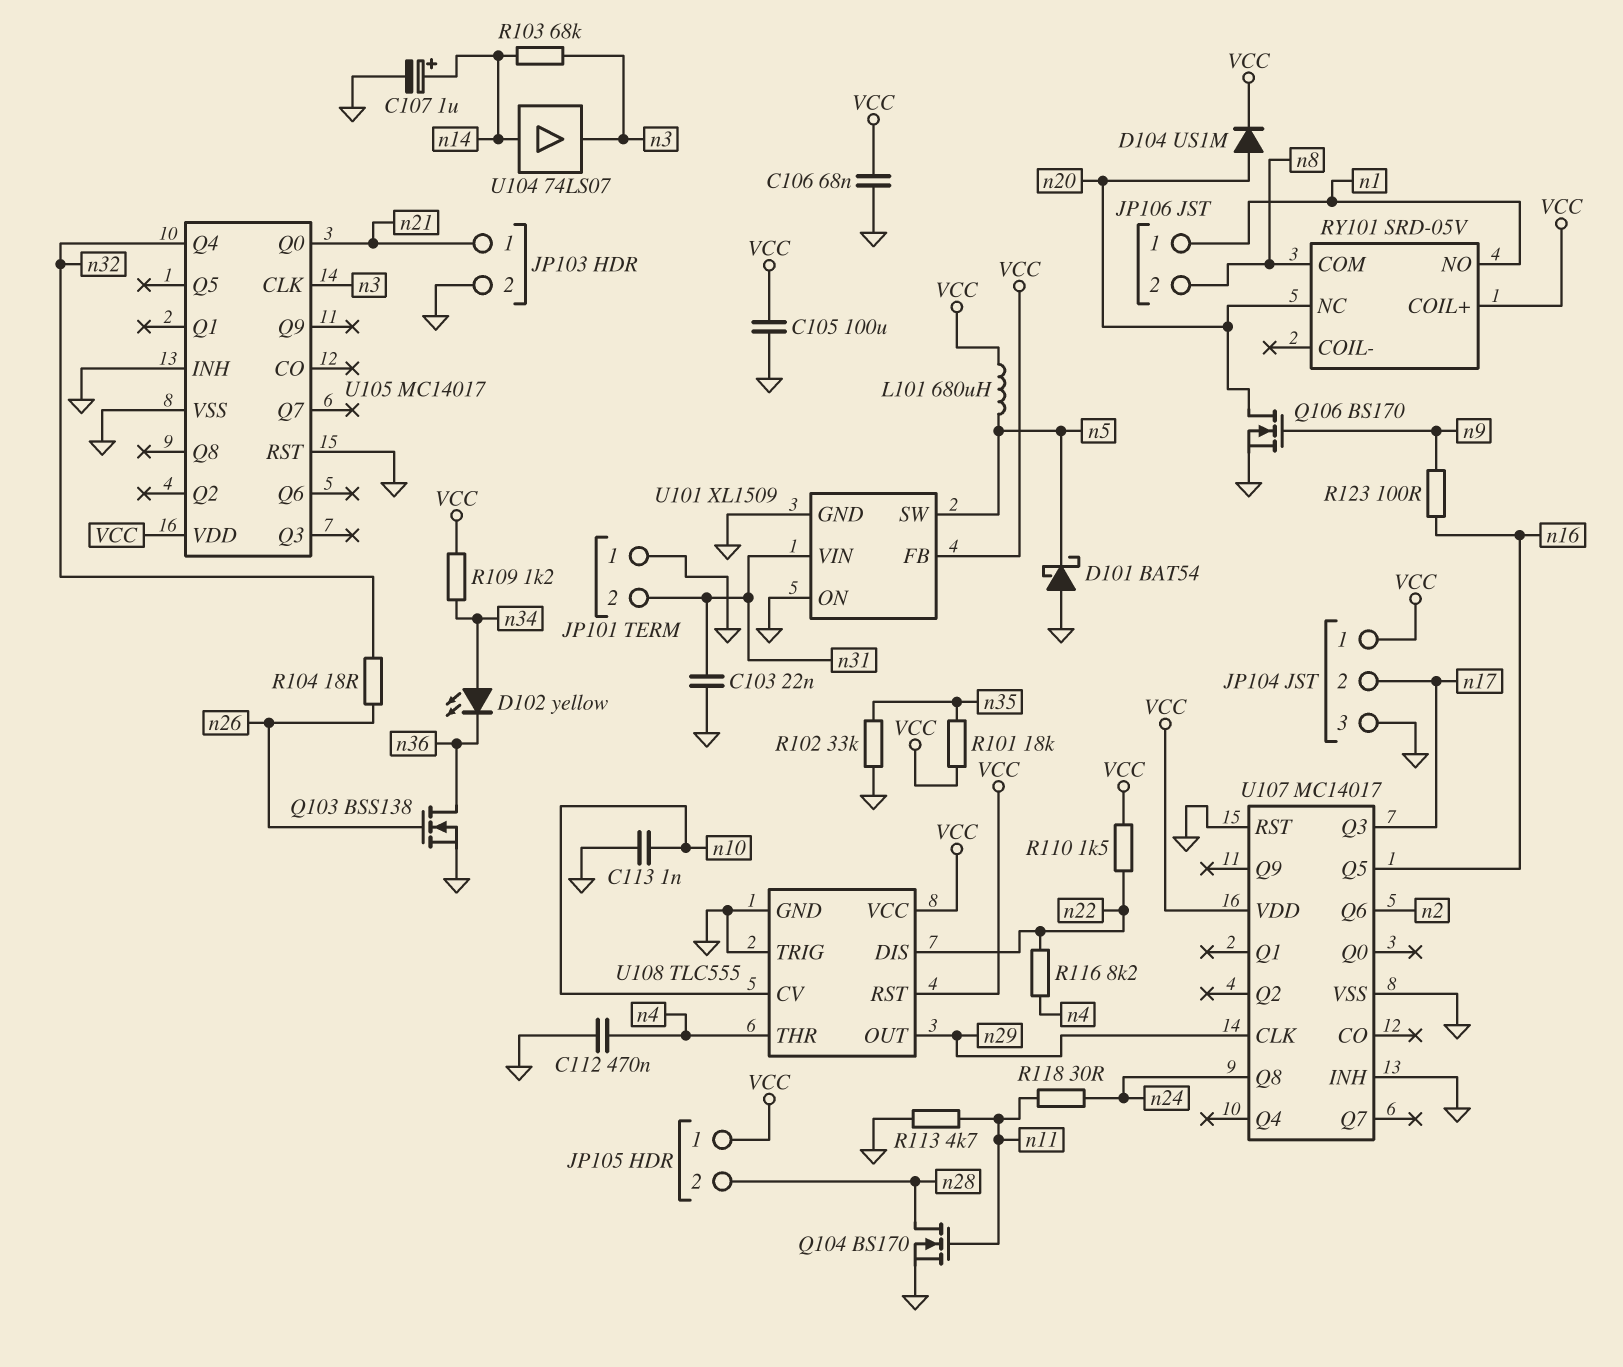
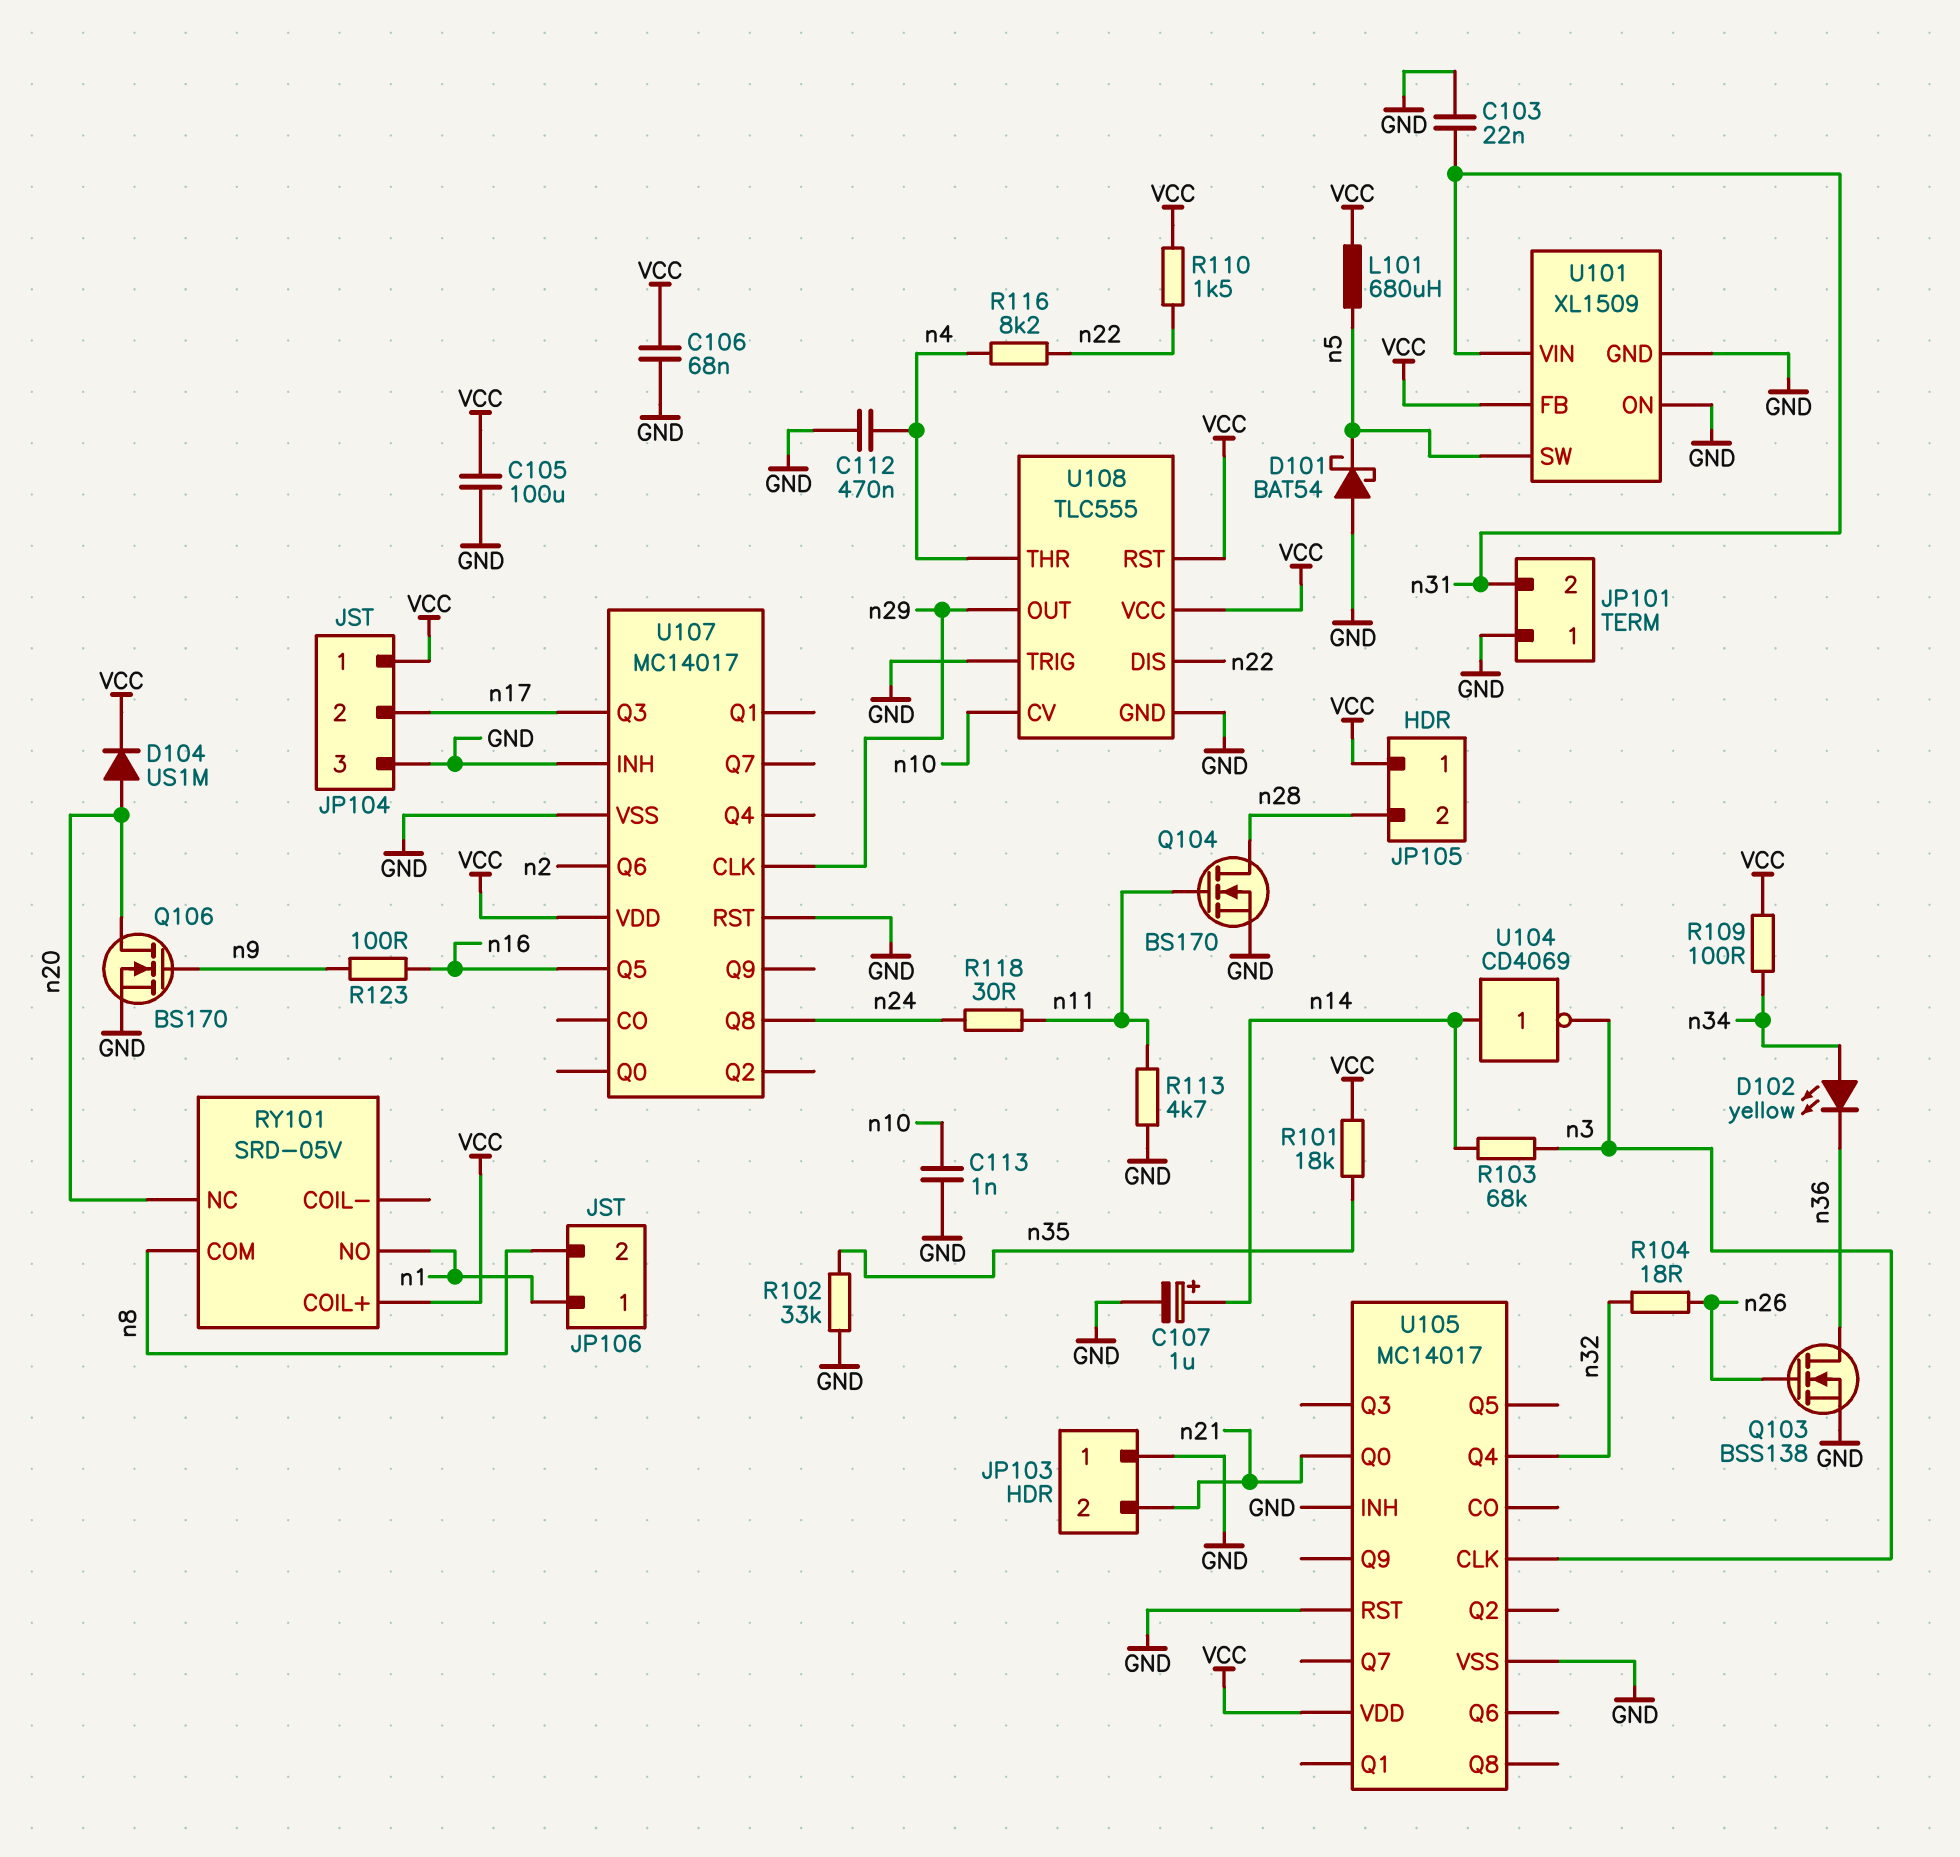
JP103 pin 1: n21 -> GND
JP103 pin 2: GND -> n21
R109: 1.2k (VCC, n34) -> 100 (VCC, n34)
U104: buffer 74LS07 (in n14, out n3) -> NOT CD4069 (in n14, out n3)

